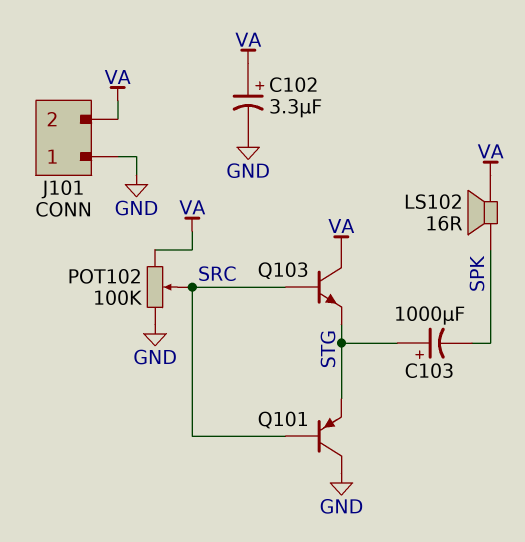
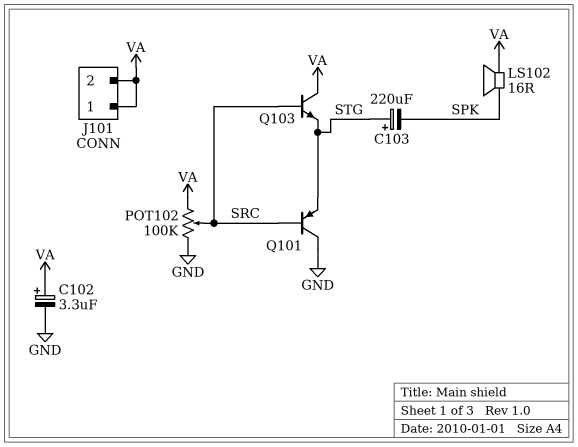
C103: 1000uF (plus STG, minus SPK) -> 220uF (plus STG, minus SPK)
J101 pin 1: GND -> VA

